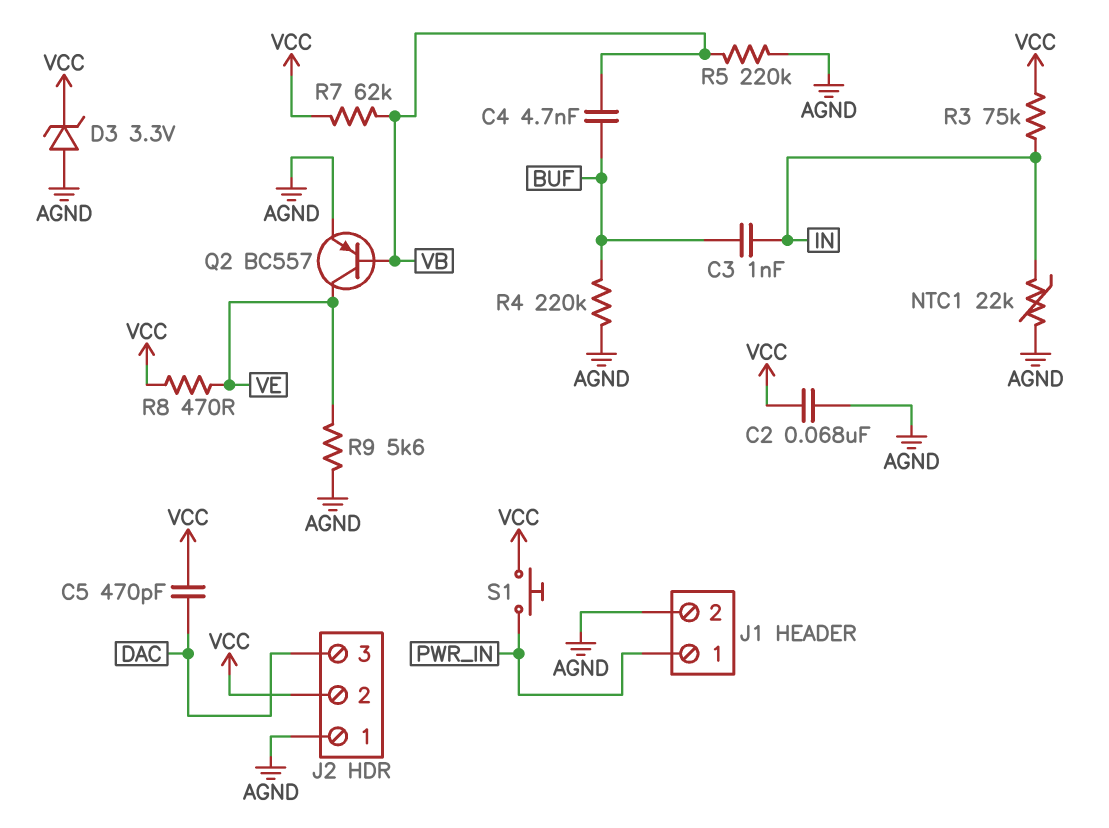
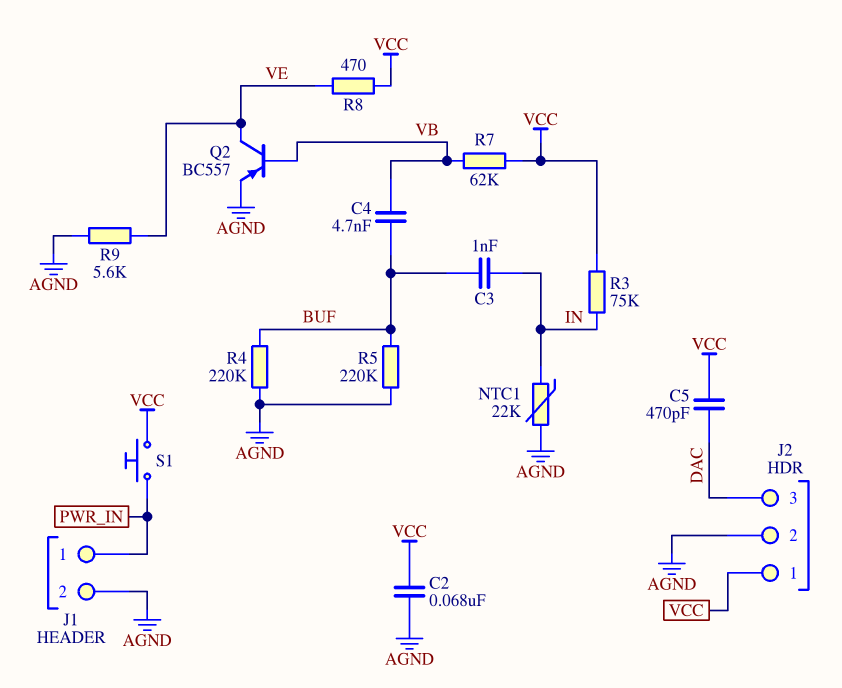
D3: zener 3.3V (A AGND, K VCC) -> none
J2 pin 1: AGND -> VCC
J2 pin 2: VCC -> AGND
R5: 220k (AGND, VB) -> 220k (AGND, BUF)

